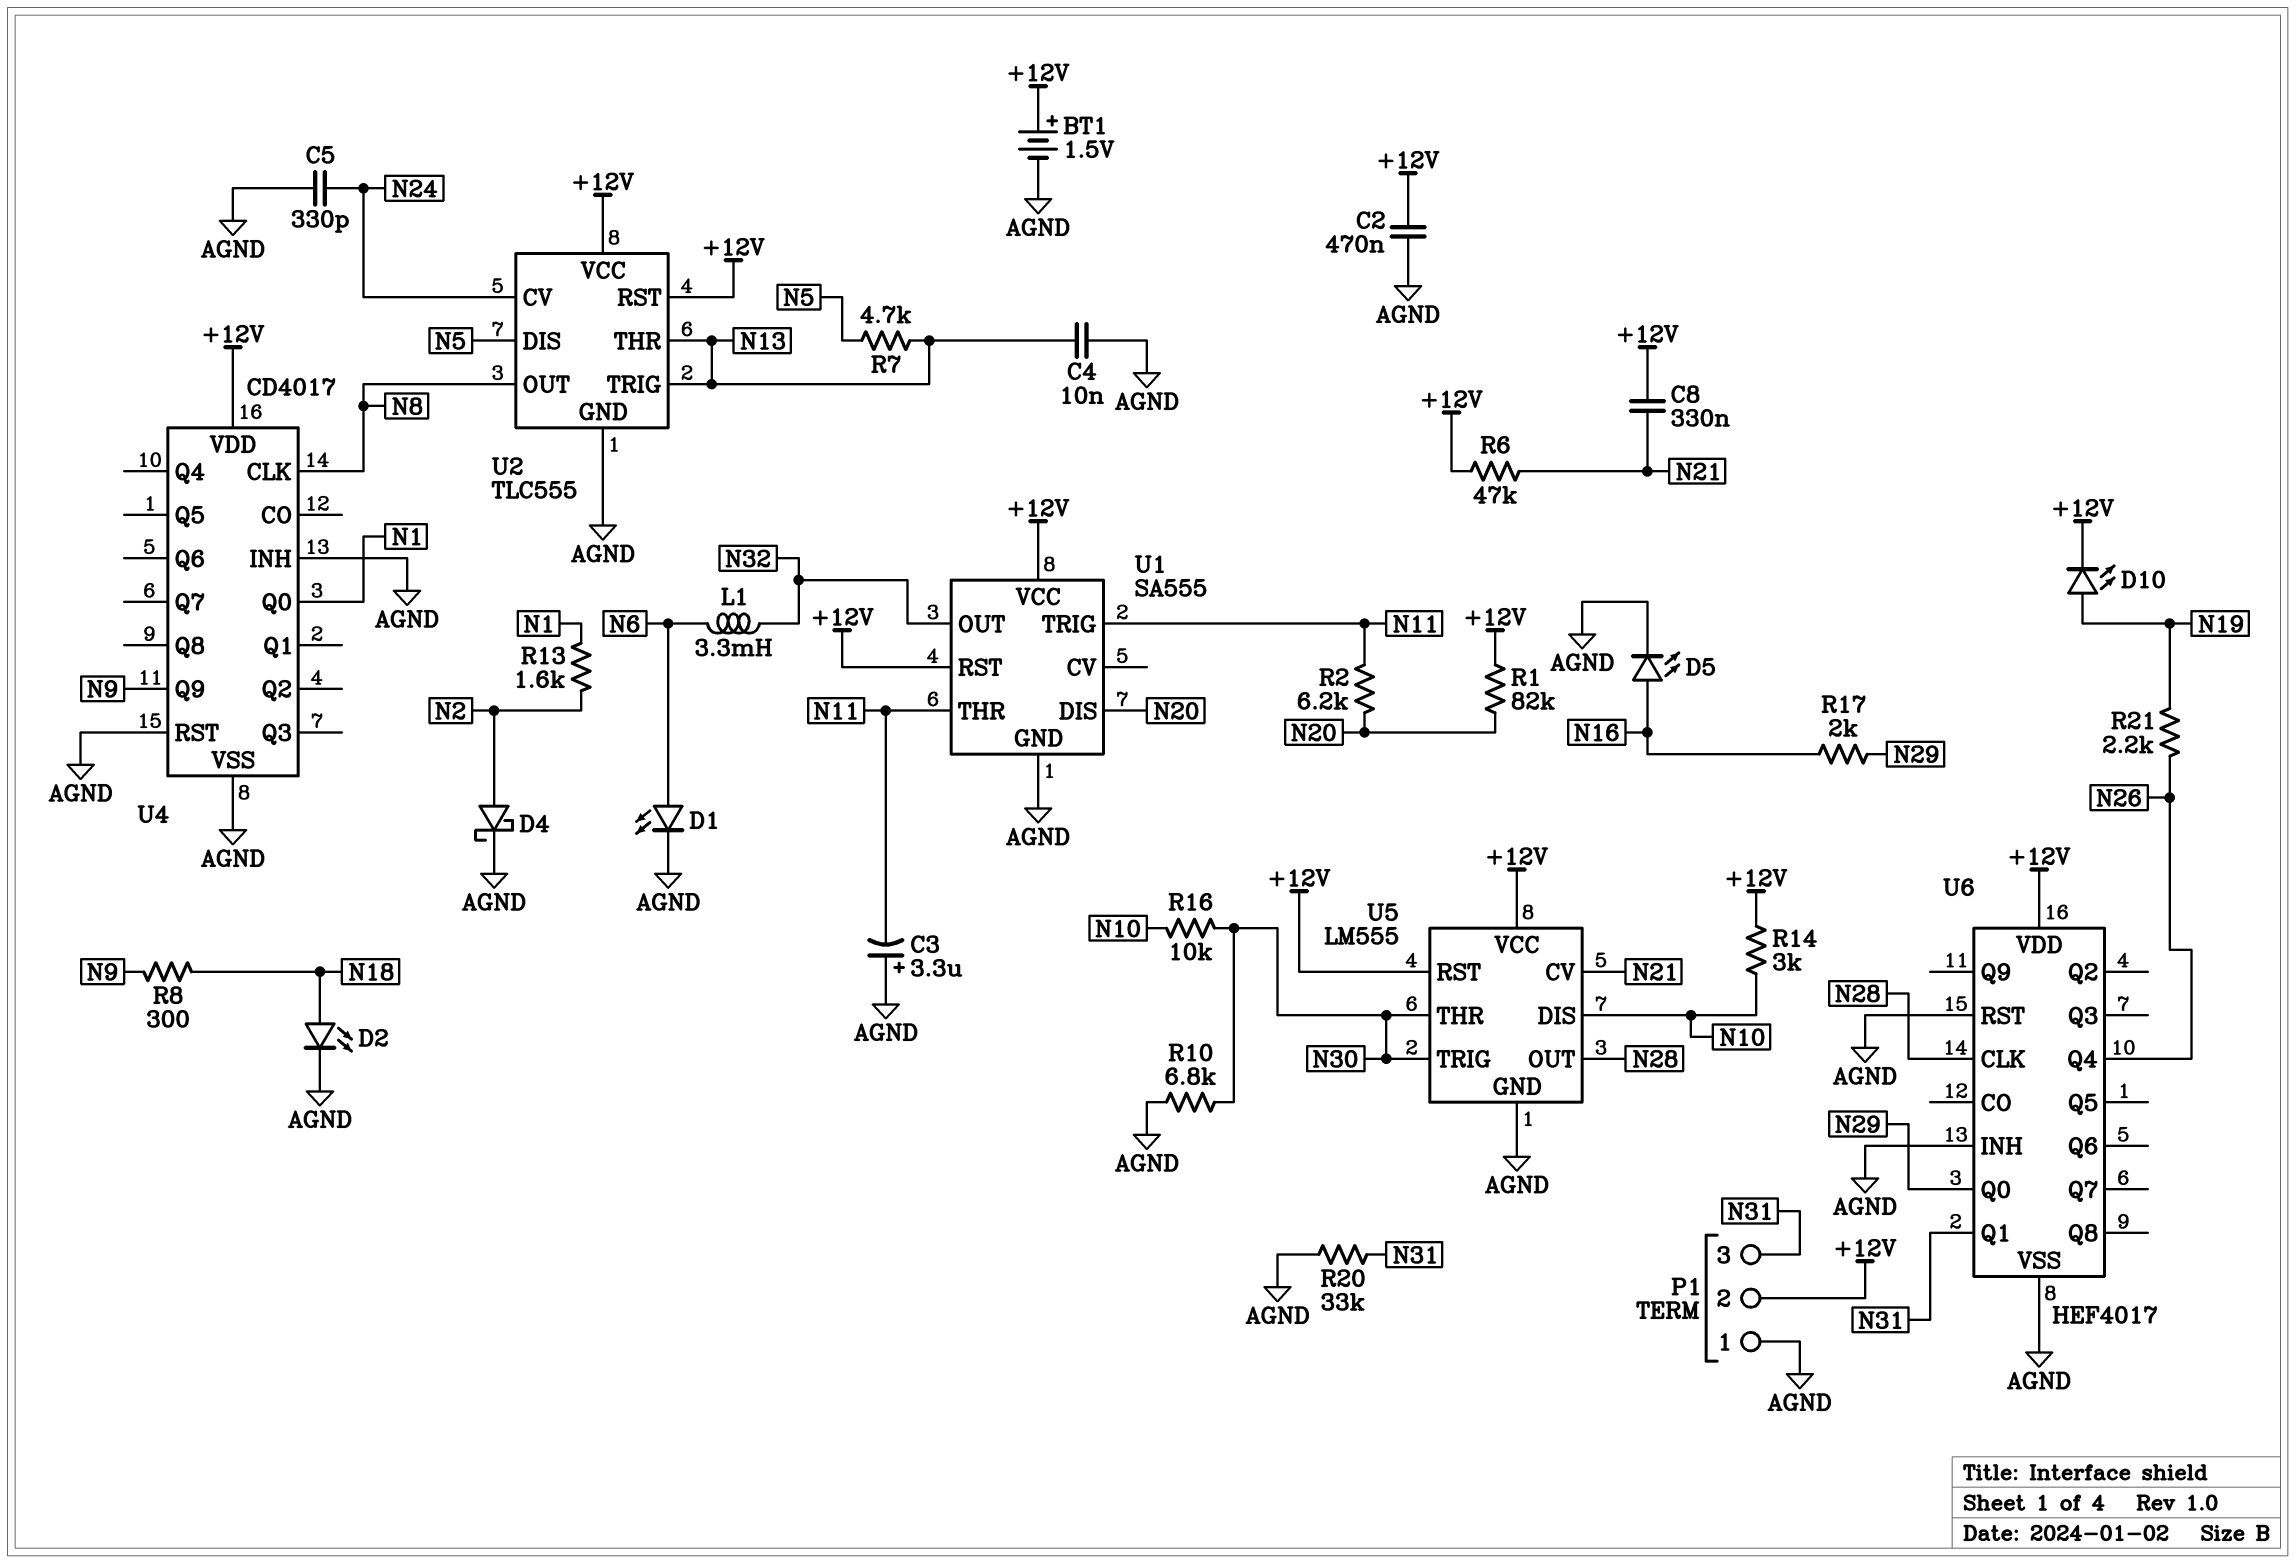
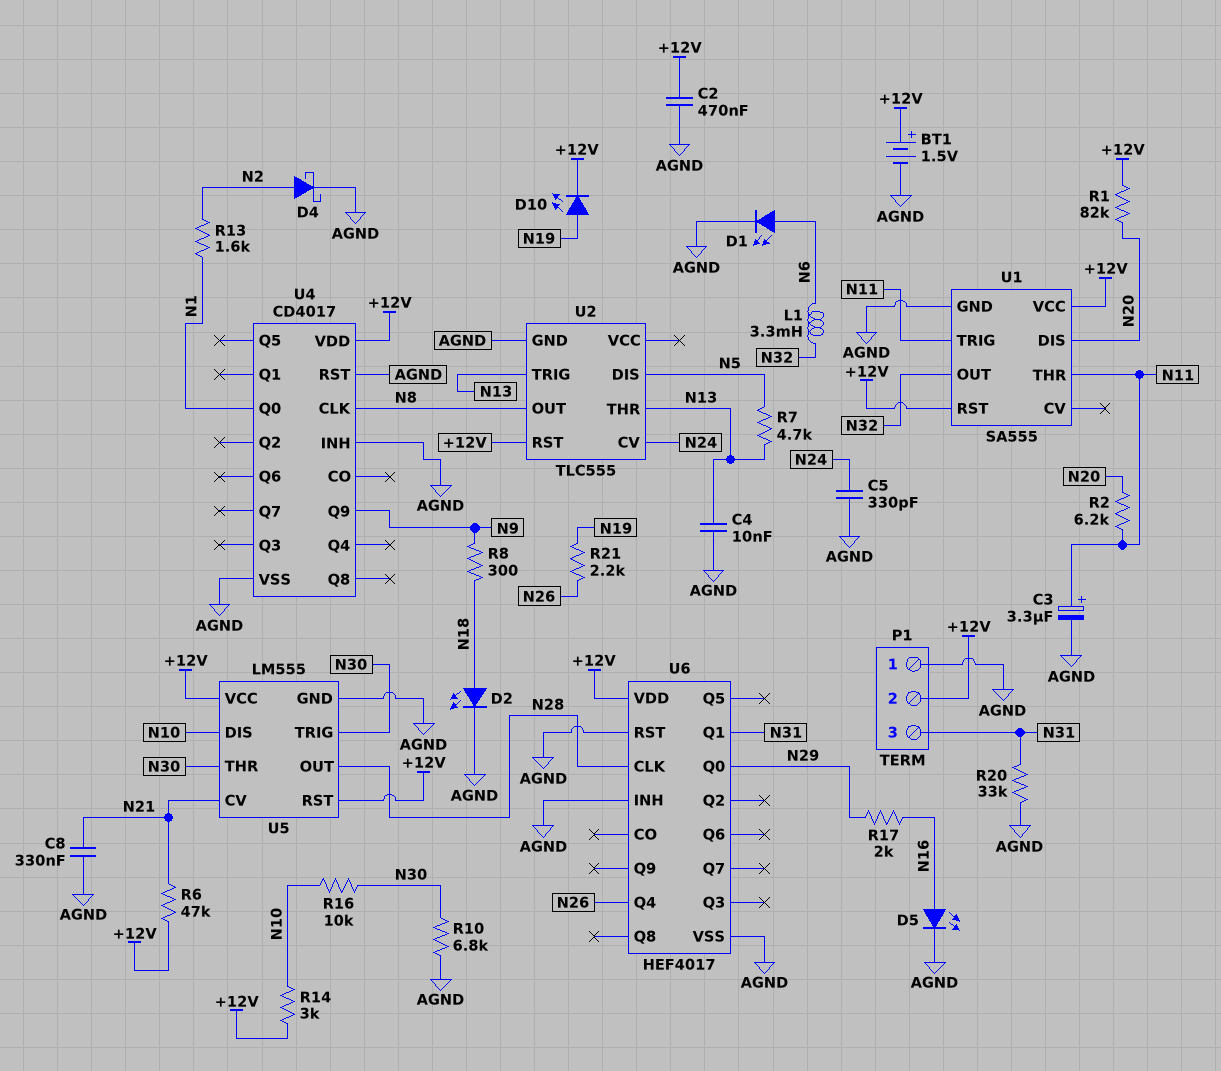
C3: 3.3uF (plus AGND, minus N11) -> 3.3uF (plus N11, minus AGND)
C8: 330nF (+12V, N21) -> 330nF (AGND, N21)
U2 pin VCC: +12V -> none

